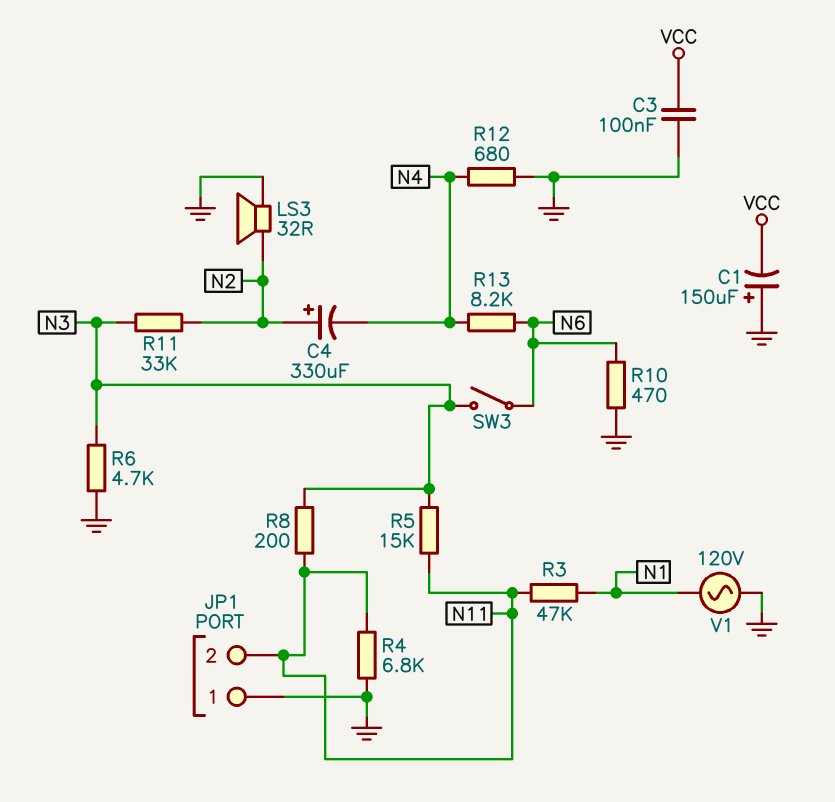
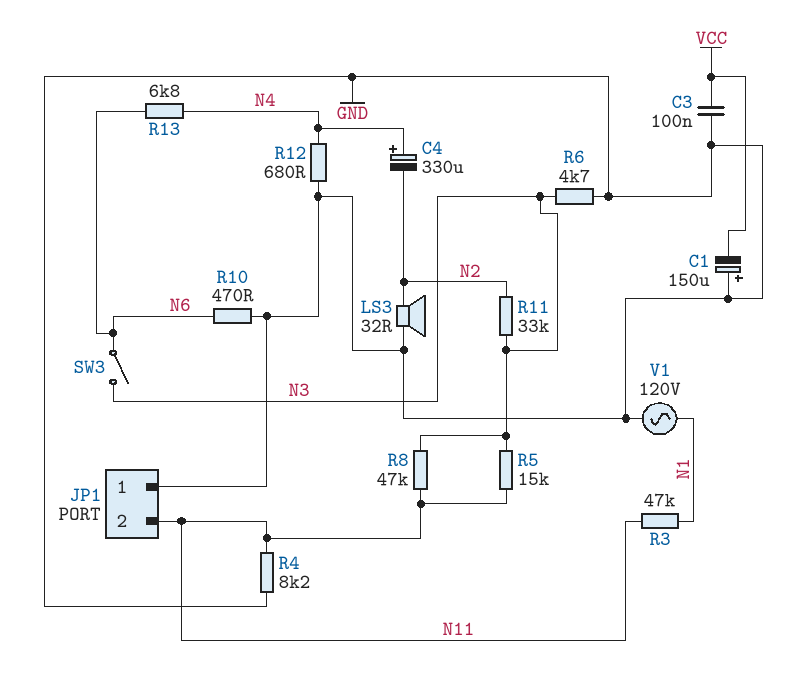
C4: 330uF (plus N2, minus N4) -> 330uF (plus N4, minus N2)
R4: 6.8k (GND, N11) -> 8.2k (GND, N11)
R8: 200 (N3, N11) -> 47k (N3, N11)
R13: 8.2k (N4, N6) -> 6.8k (N4, N6)

